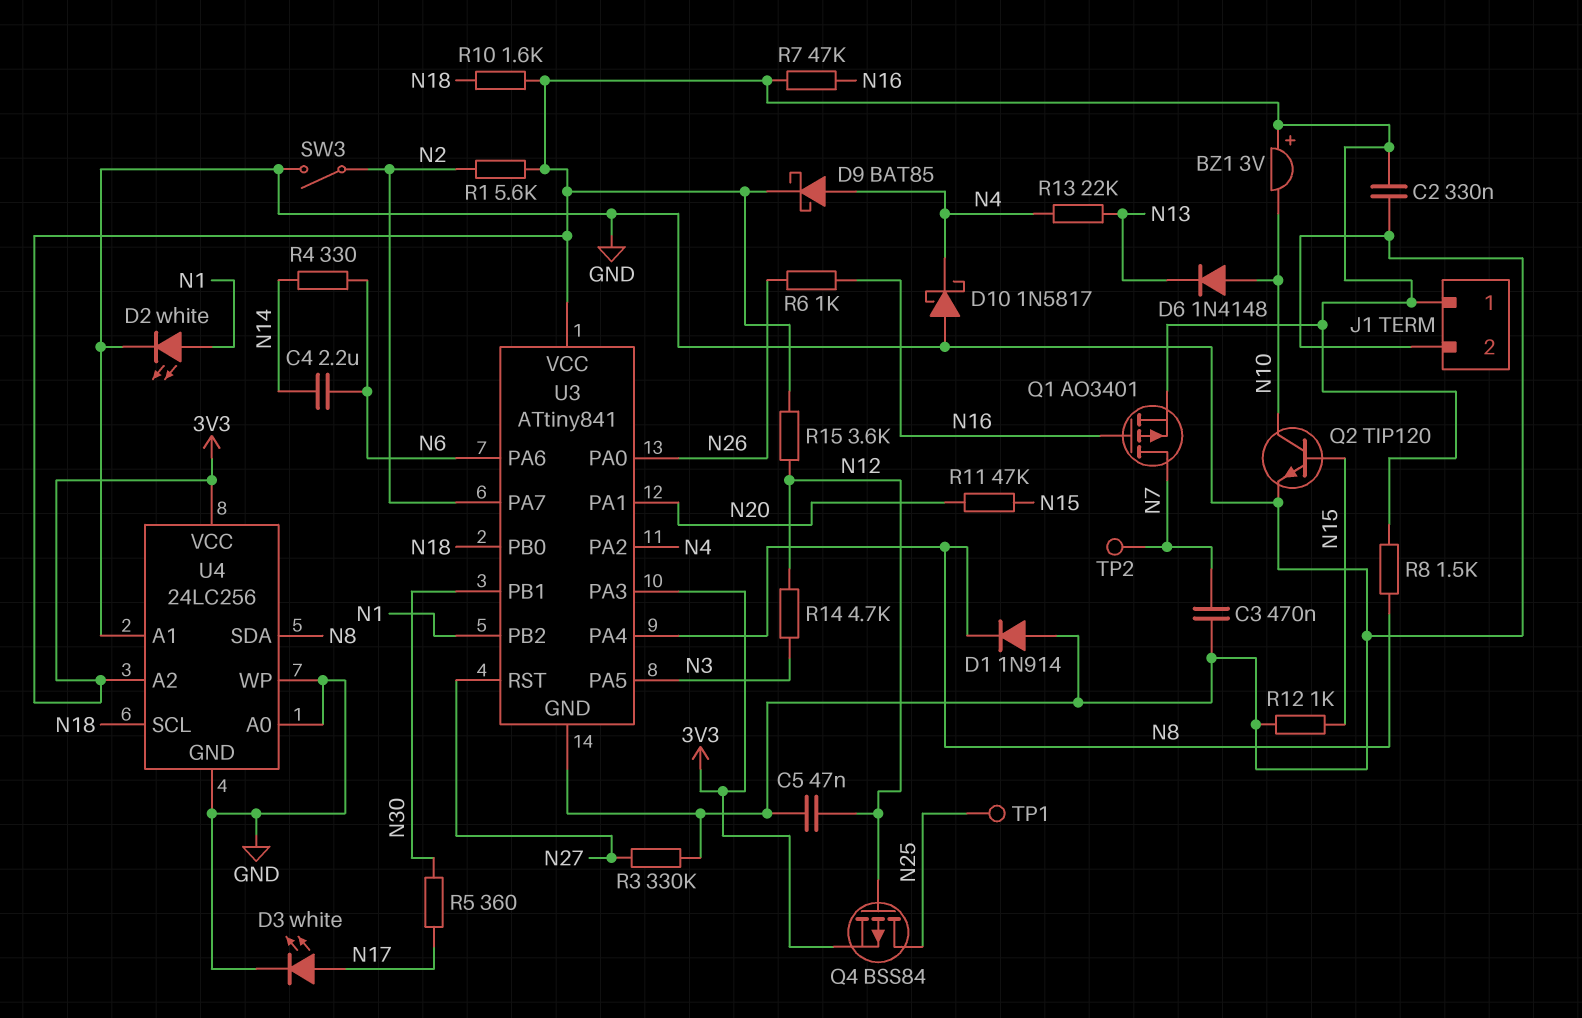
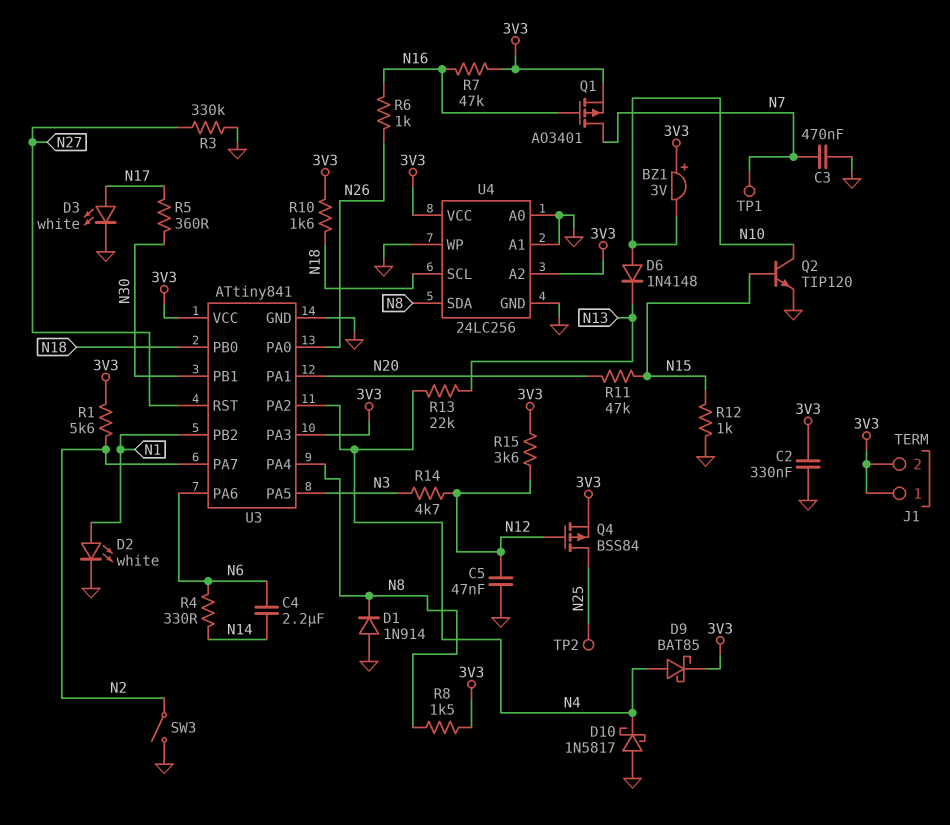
J1 pin 2: GND -> 3V3
TP1: test point (N25) -> test point (N7)
TP2: test point (N7) -> test point (N25)

